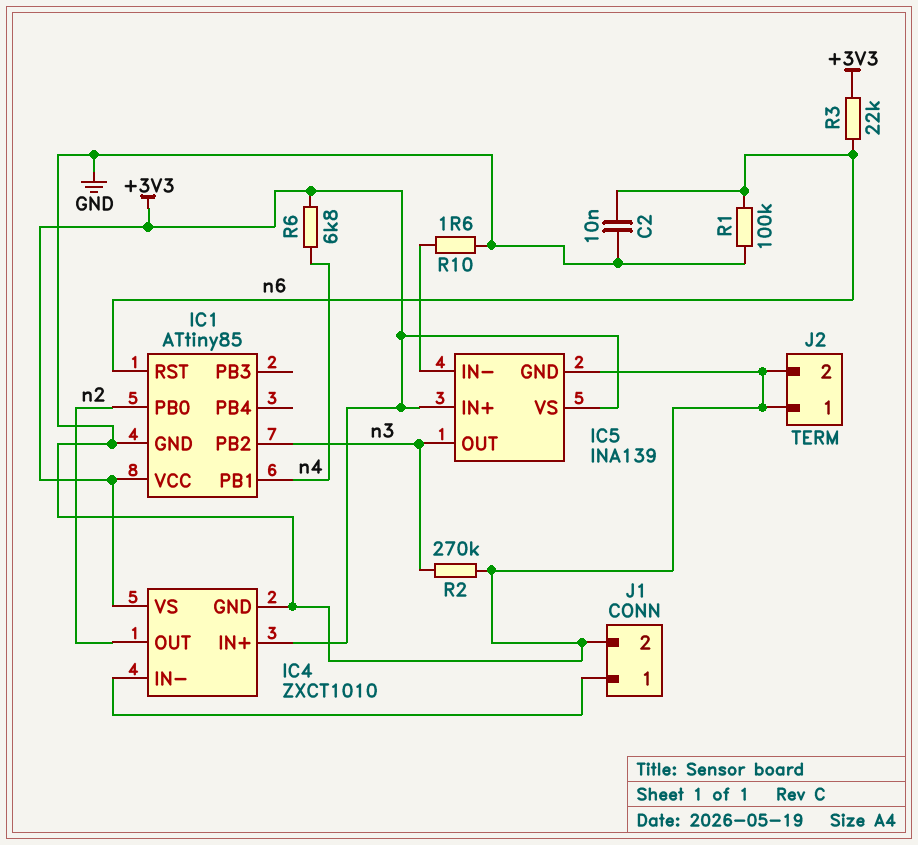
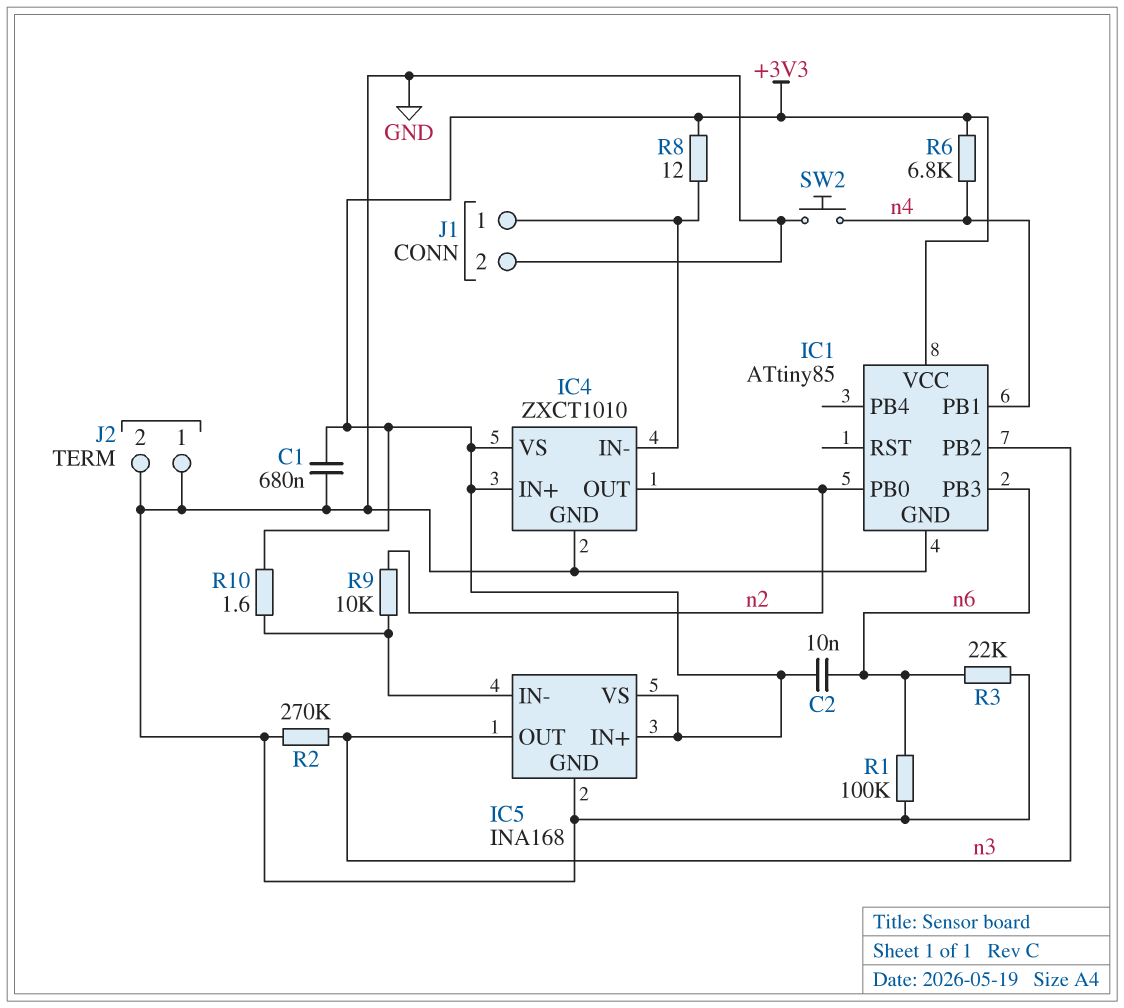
C1: none -> 680nF (+3V3, GND)
C2: 10nF (GND, n6) -> 10nF (+3V3, n6)
IC1 pin PB3: none -> n6
IC1 pin RST: n6 -> none
IC5: INA139 -> INA168
R3: 22k (+3V3, n6) -> 22k (GND, n6)
R8: none -> 12 (+3V3, IC4/IN-)
R9: none -> 10k (IC5/IN-, n2)
R10: 1.6 (GND, IC5/IN-) -> 1.6 (+3V3, IC5/IN-)
SW2: none -> button (GND, n4)

